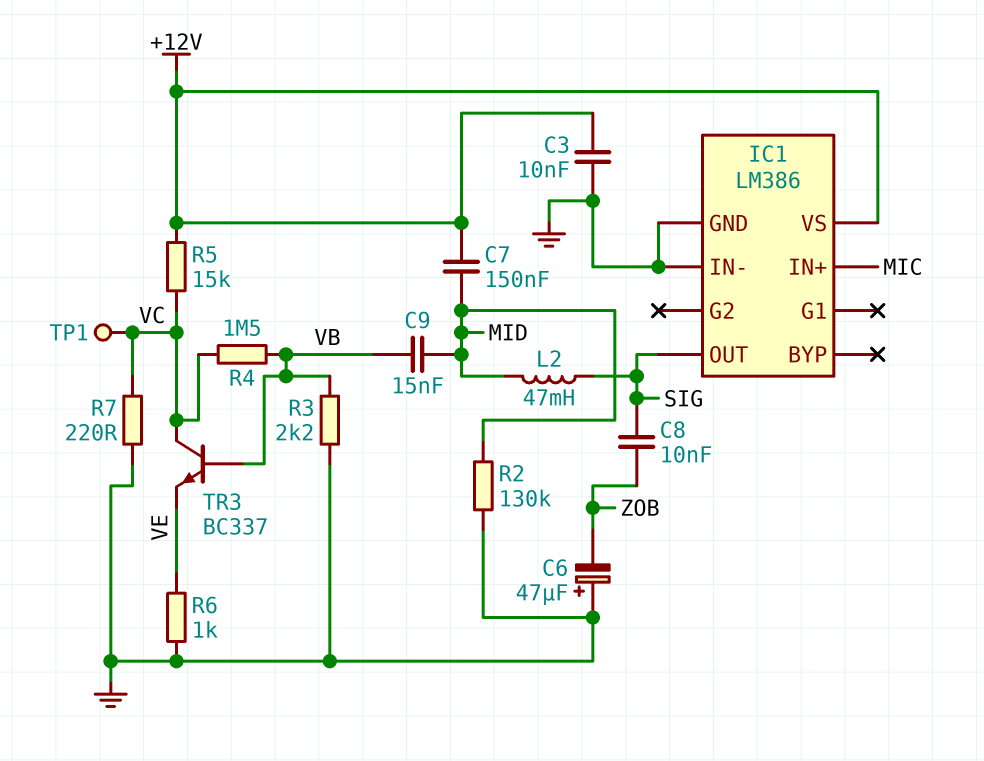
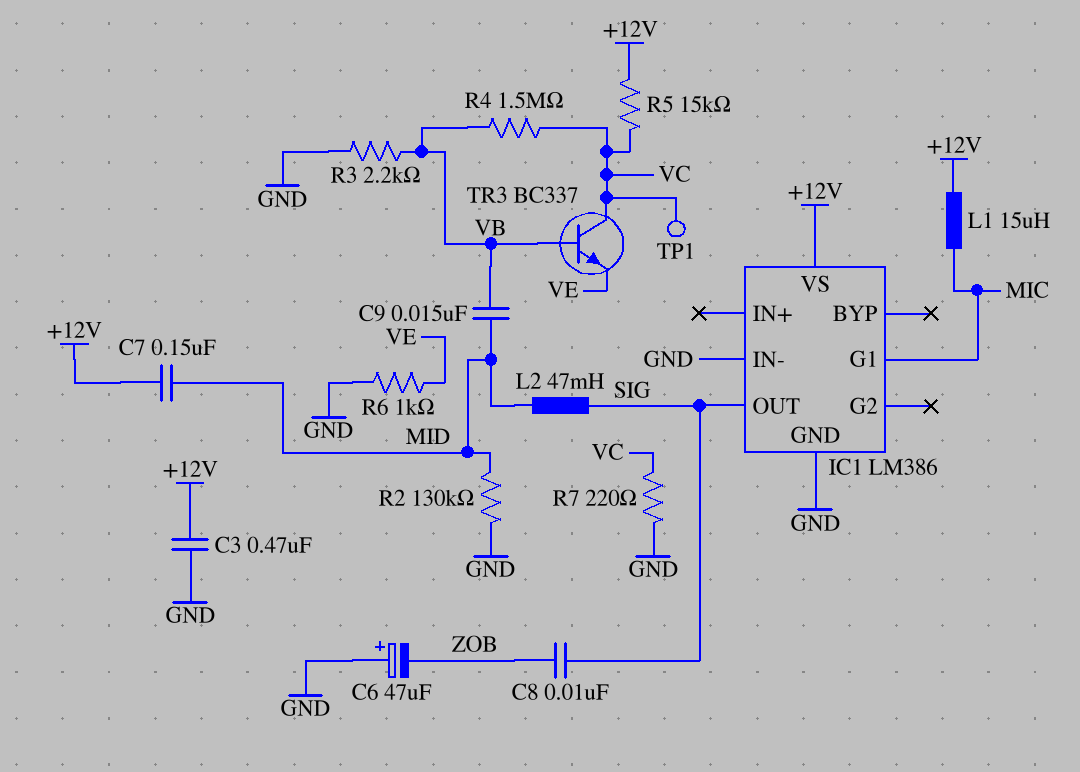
C3: 10nF (+12V, GND) -> 470nF (+12V, GND)
IC1 pin G1: none -> MIC
IC1 pin IN+: MIC -> none
L1: none -> 15uH (+12V, MIC)

